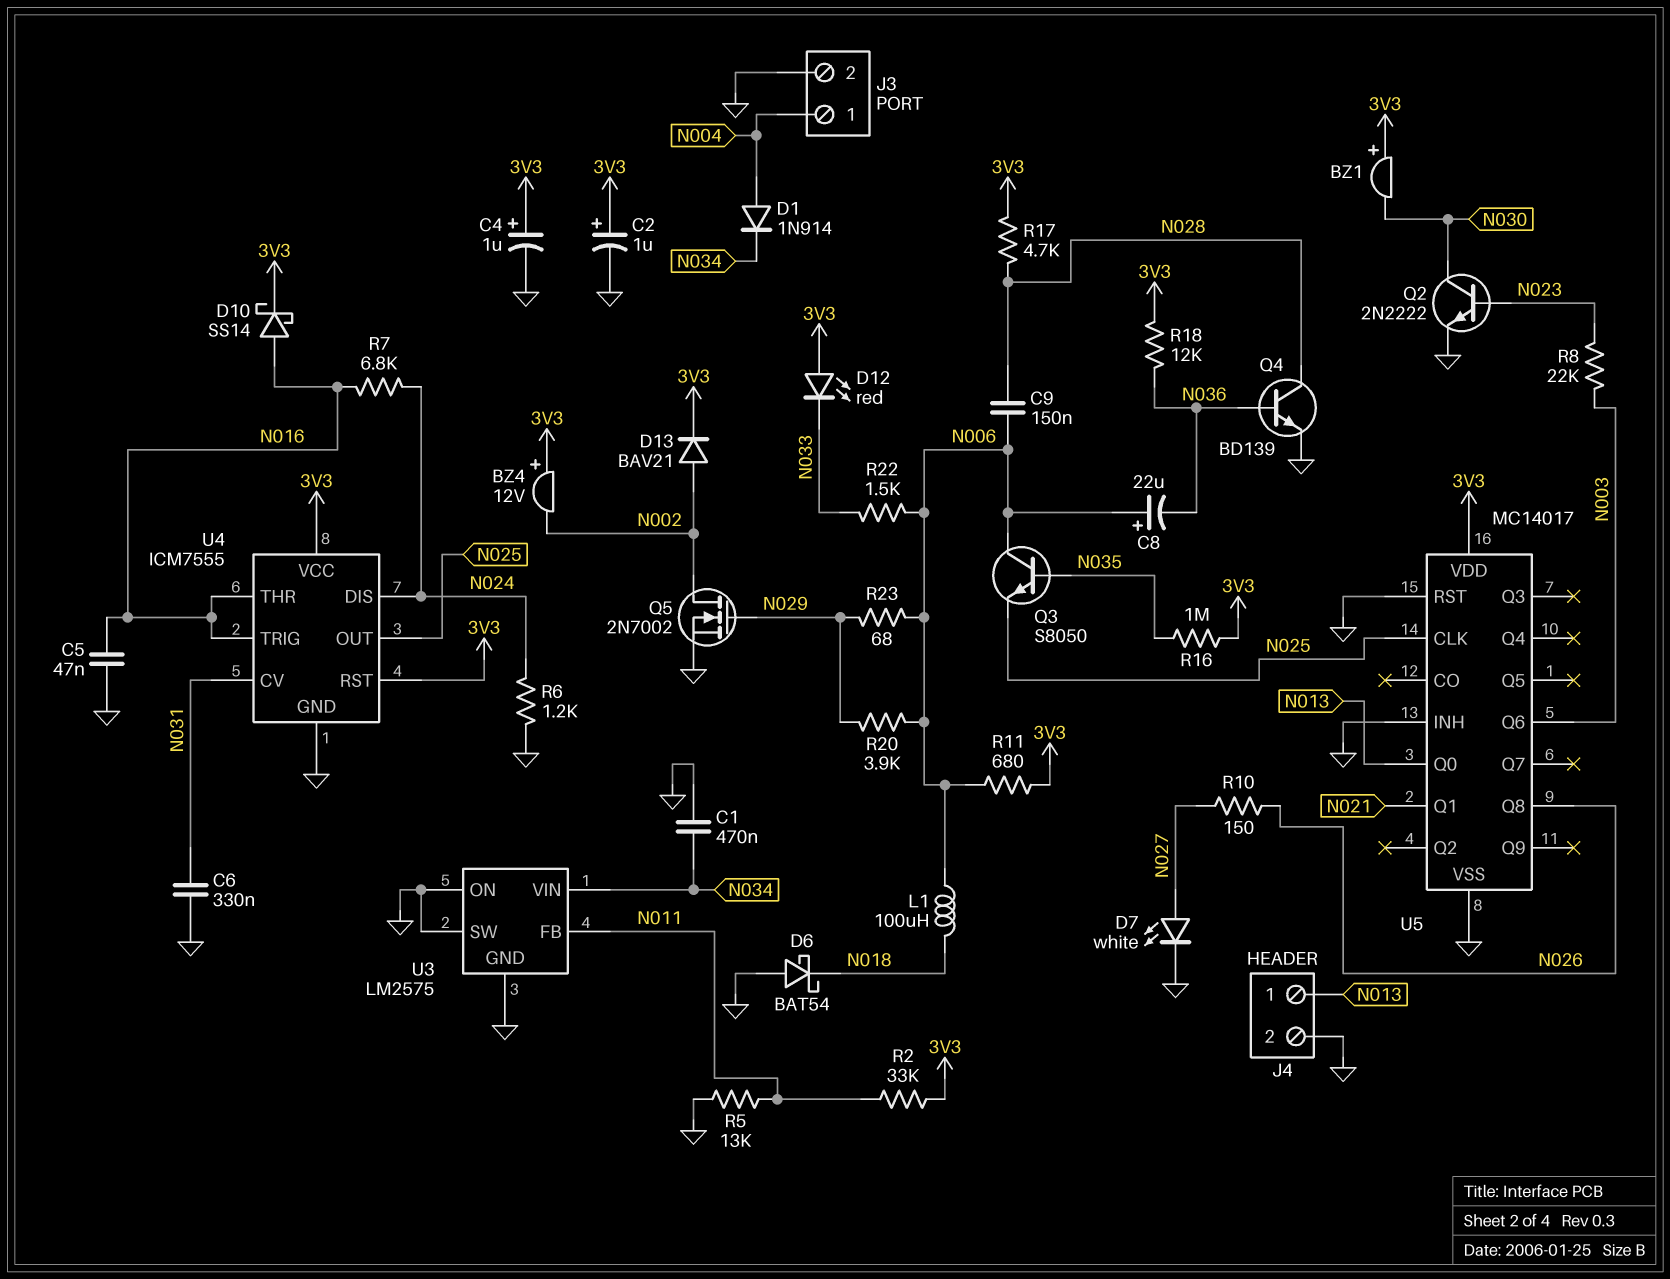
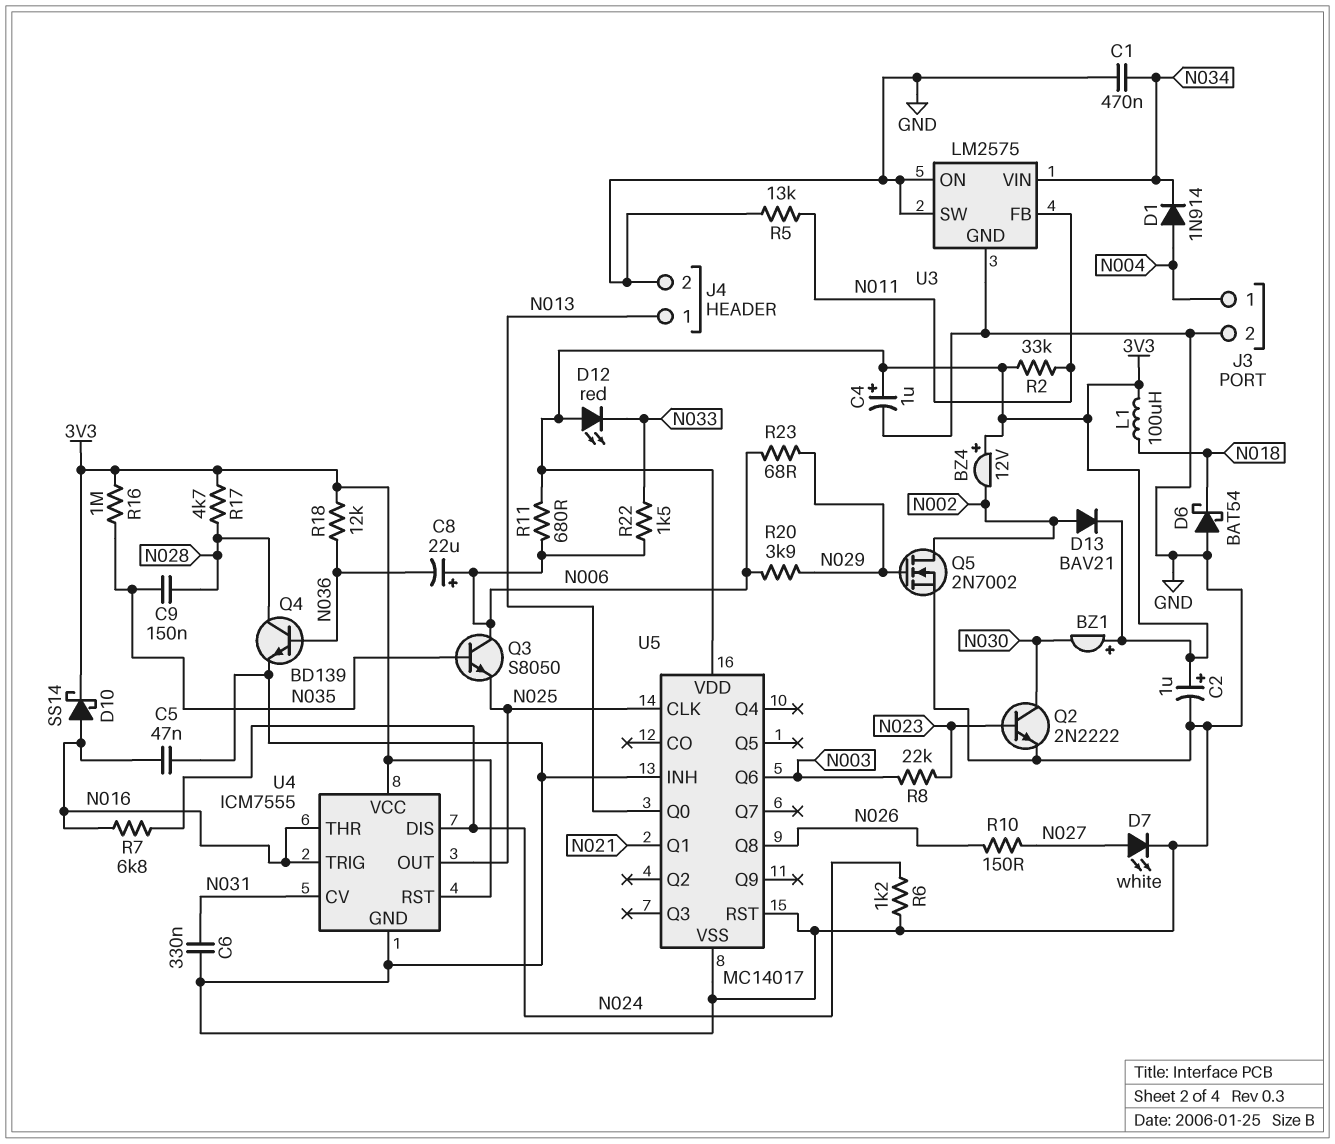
C9: 150nF (N006, N028) -> 150nF (N028, N035)
L1: 100uH (N006, N018) -> 100uH (3V3, N018)

